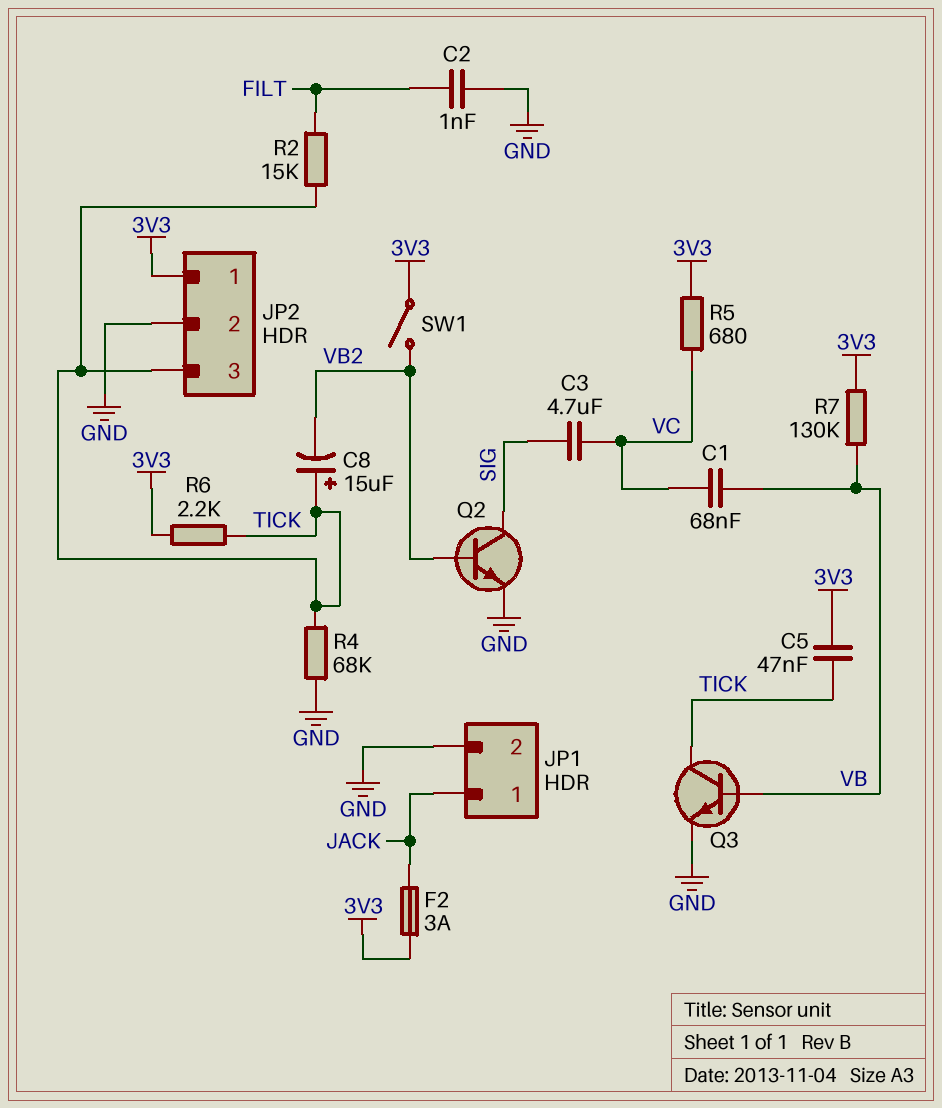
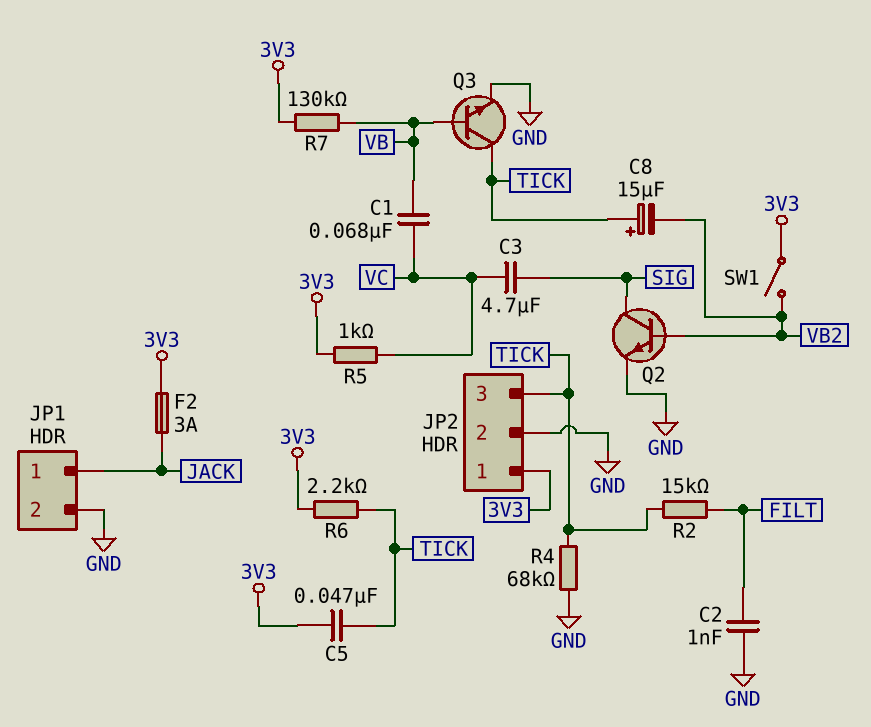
R5: 680 (3V3, VC) -> 1k (3V3, VC)

